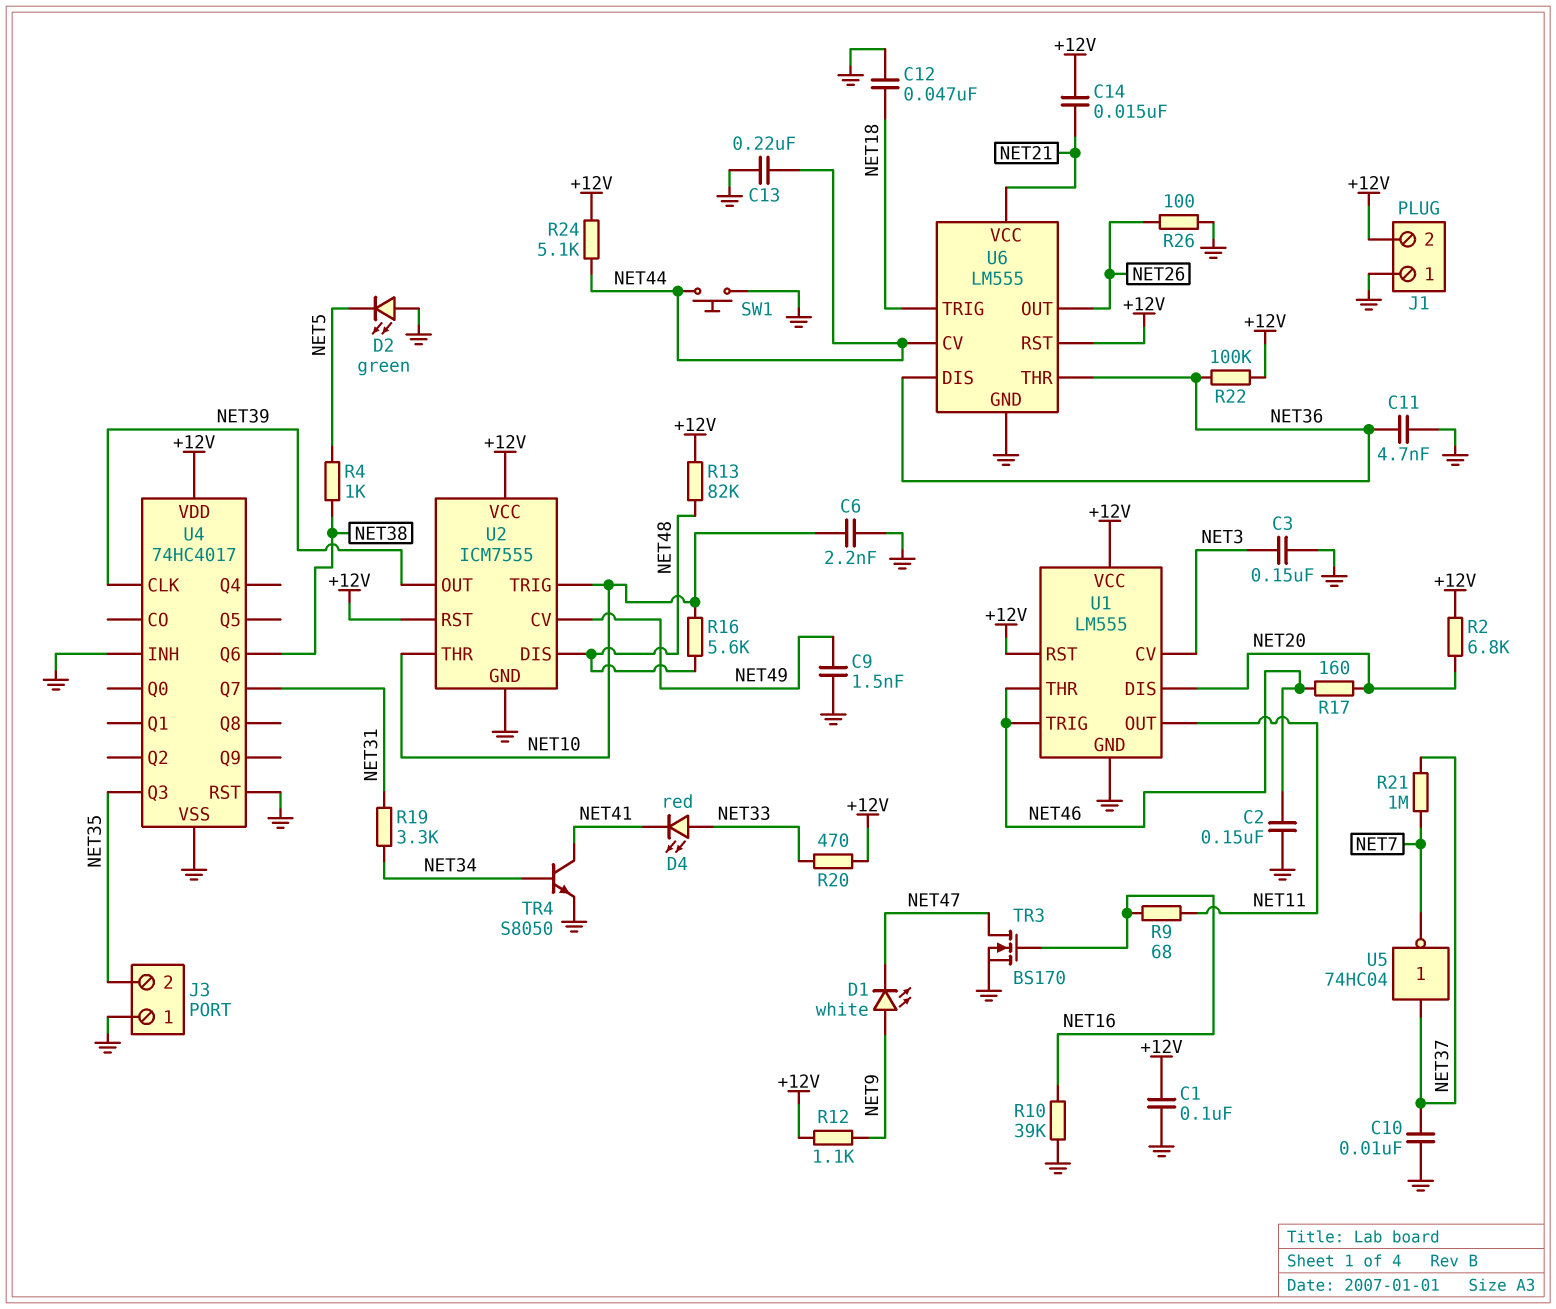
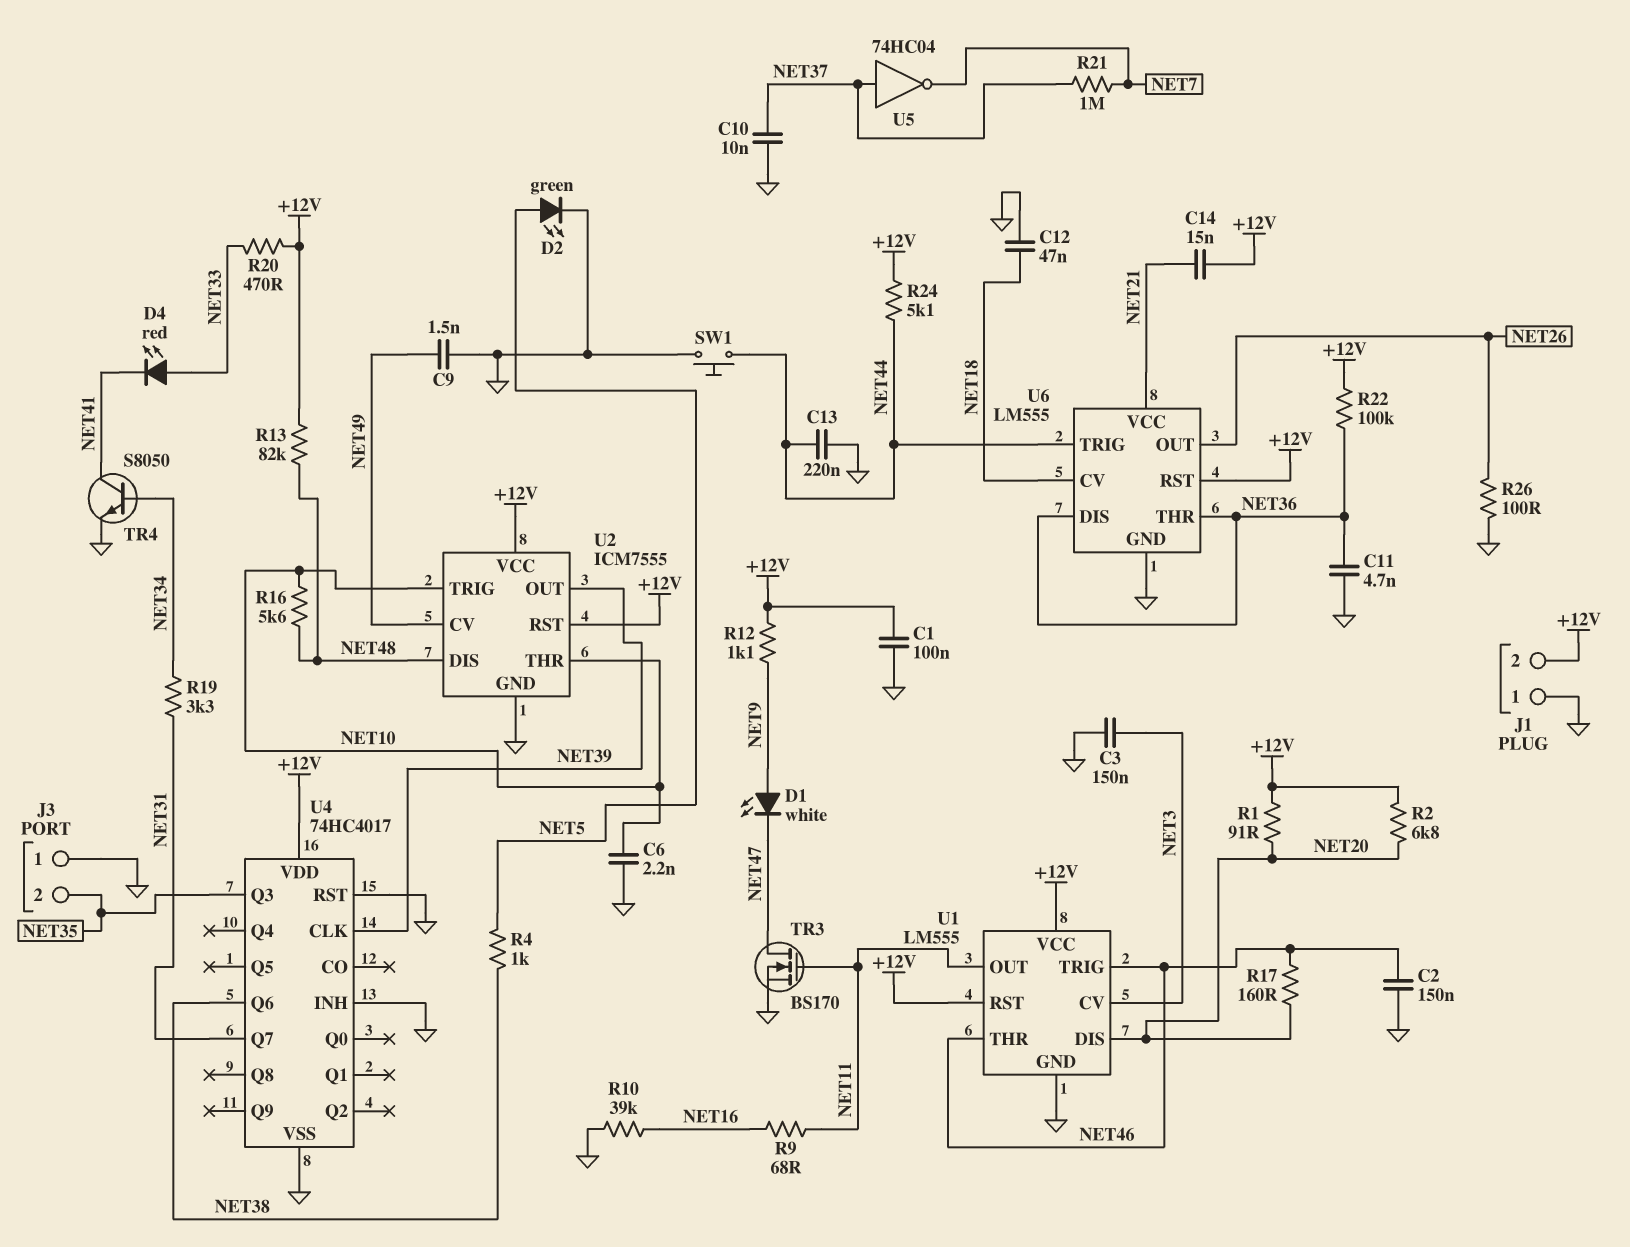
D2: LED green (A GND, K NET5) -> LED green (A NET5, K GND)
R1: none -> 91 (+12V, NET20)
TR3: NMOS BS170 (G NET16, D NET47, S GND) -> NMOS BS170 (G NET11, D NET47, S GND)
U6 pin CV: NET44 -> NET18
U6 pin TRIG: NET18 -> NET44

